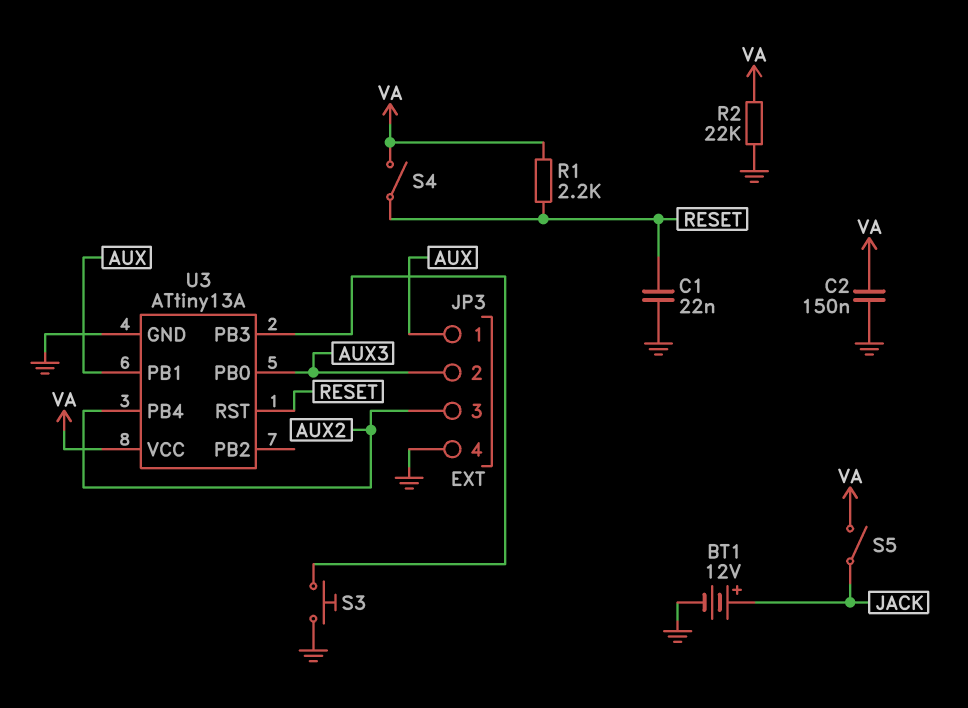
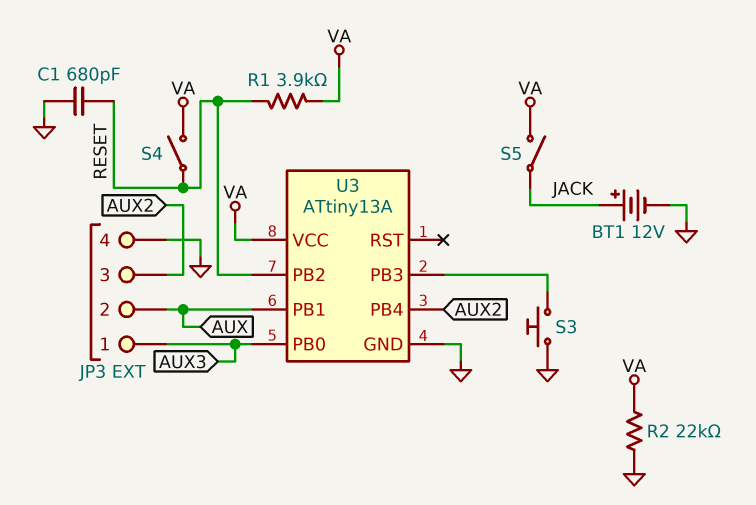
C1: 22nF (GND, RESET) -> 680pF (GND, RESET)
C2: 150nF (GND, VA) -> none
JP3 pin 1: AUX -> AUX3
JP3 pin 2: AUX3 -> AUX
R1: 2.2k (RESET, VA) -> 3.9k (RESET, VA)
U3 pin PB2: none -> RESET
U3 pin RST: RESET -> none

